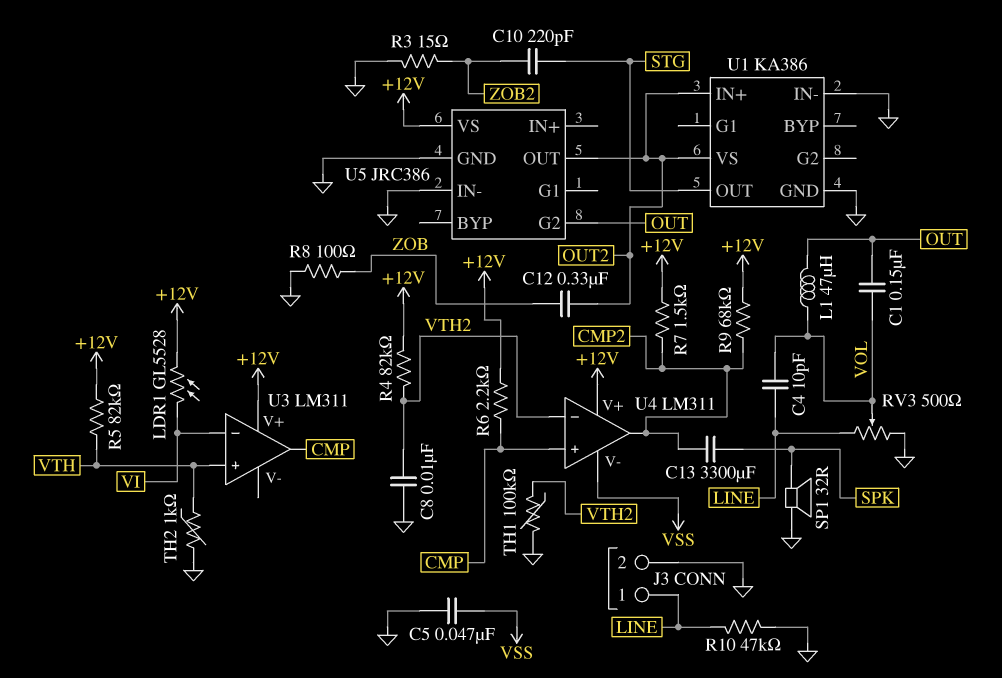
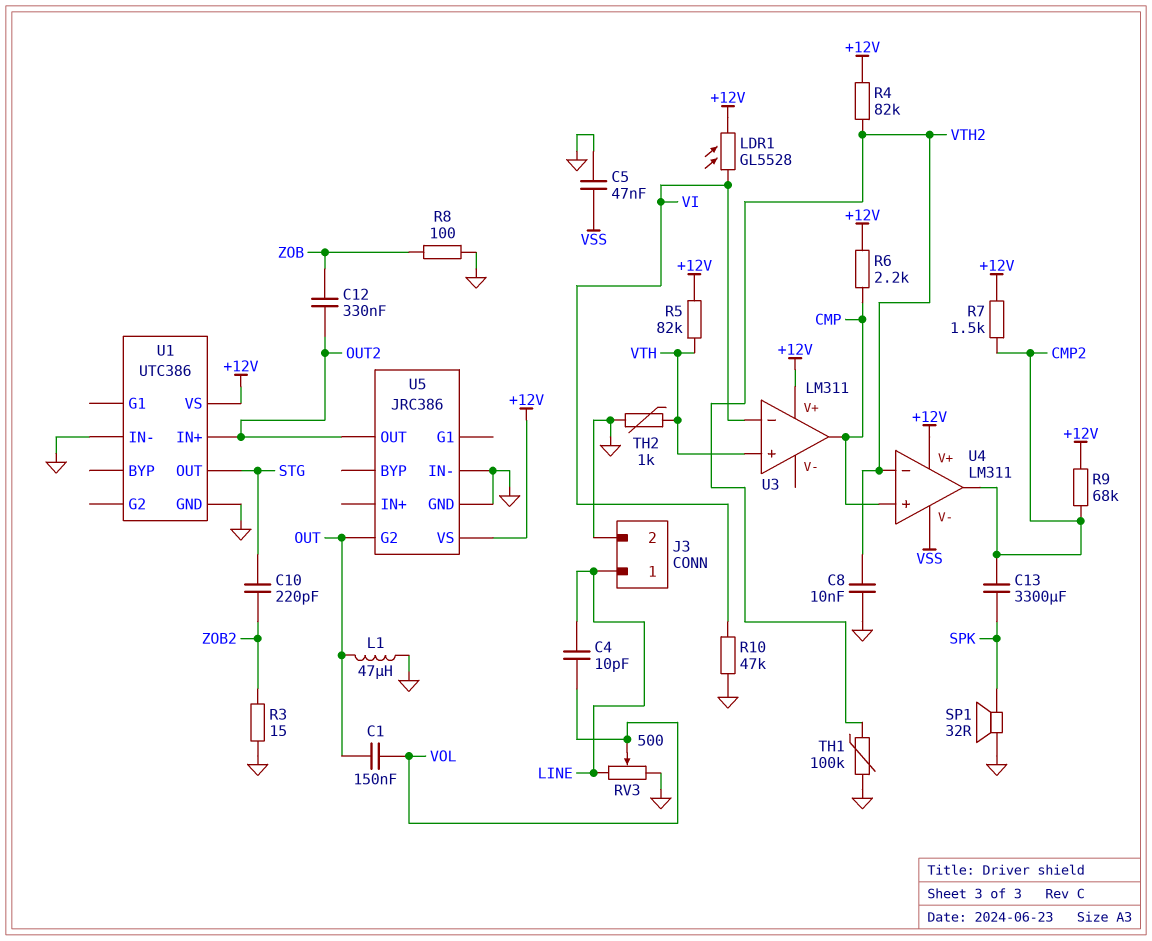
L1: 47uH (OUT, VOL) -> 47uH (GND, OUT)
R10: 47k (GND, LINE) -> 47k (GND, VI)
U1: KA386 -> UTC386
U1 pin VS: OUT2 -> +12V

